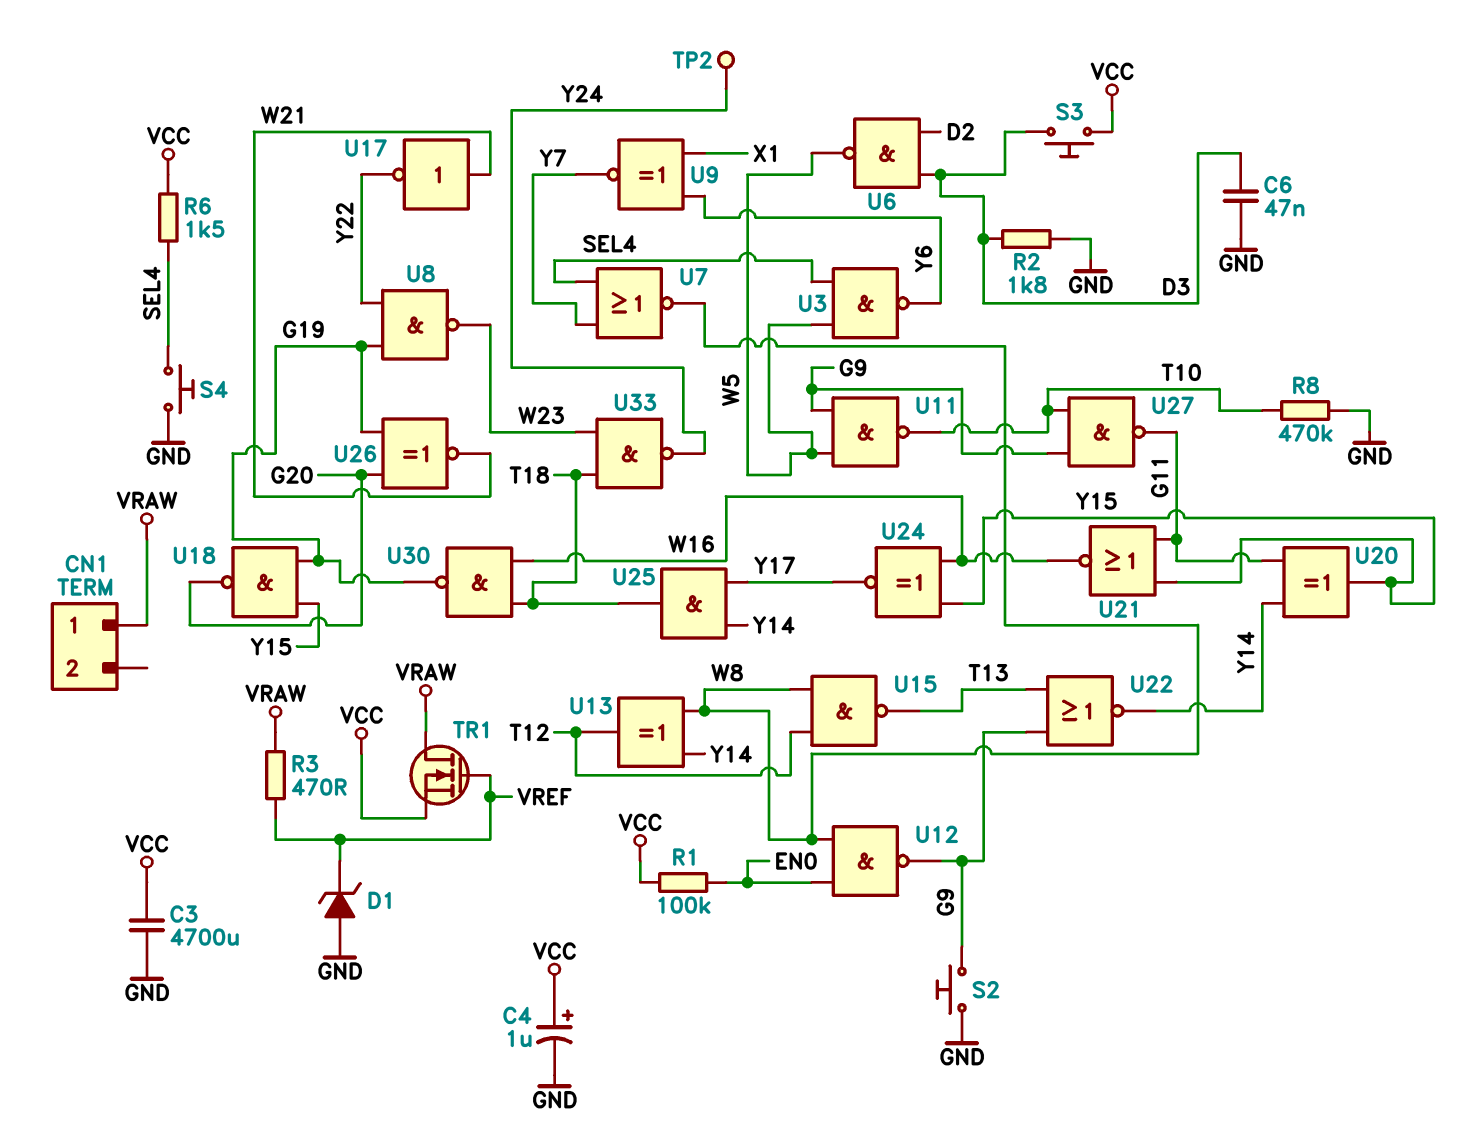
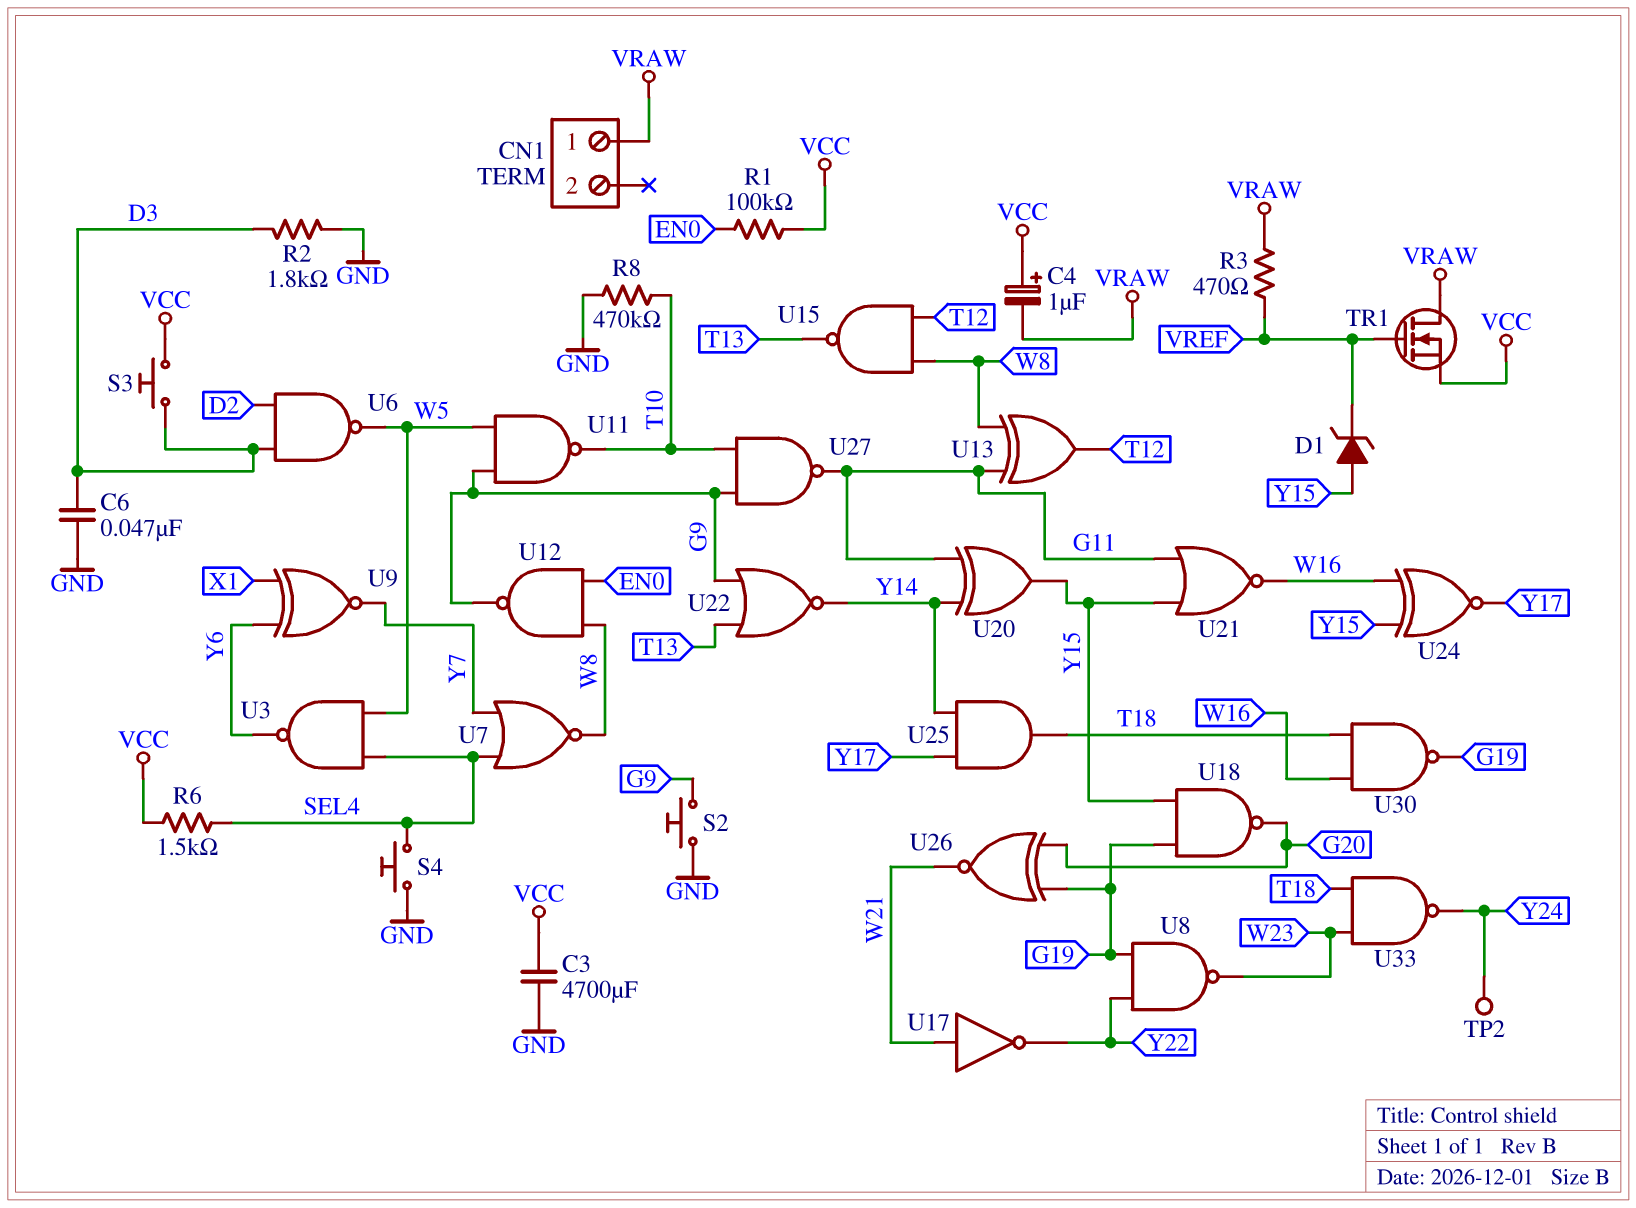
C4: 1uF (plus VCC, minus GND) -> 1uF (plus VCC, minus VRAW)
D1: zener (A GND, K VREF) -> zener (A Y15, K VREF)
U13: XOR (in W8, in Y14, out T12) -> XOR (in G11, in W8, out T12)

